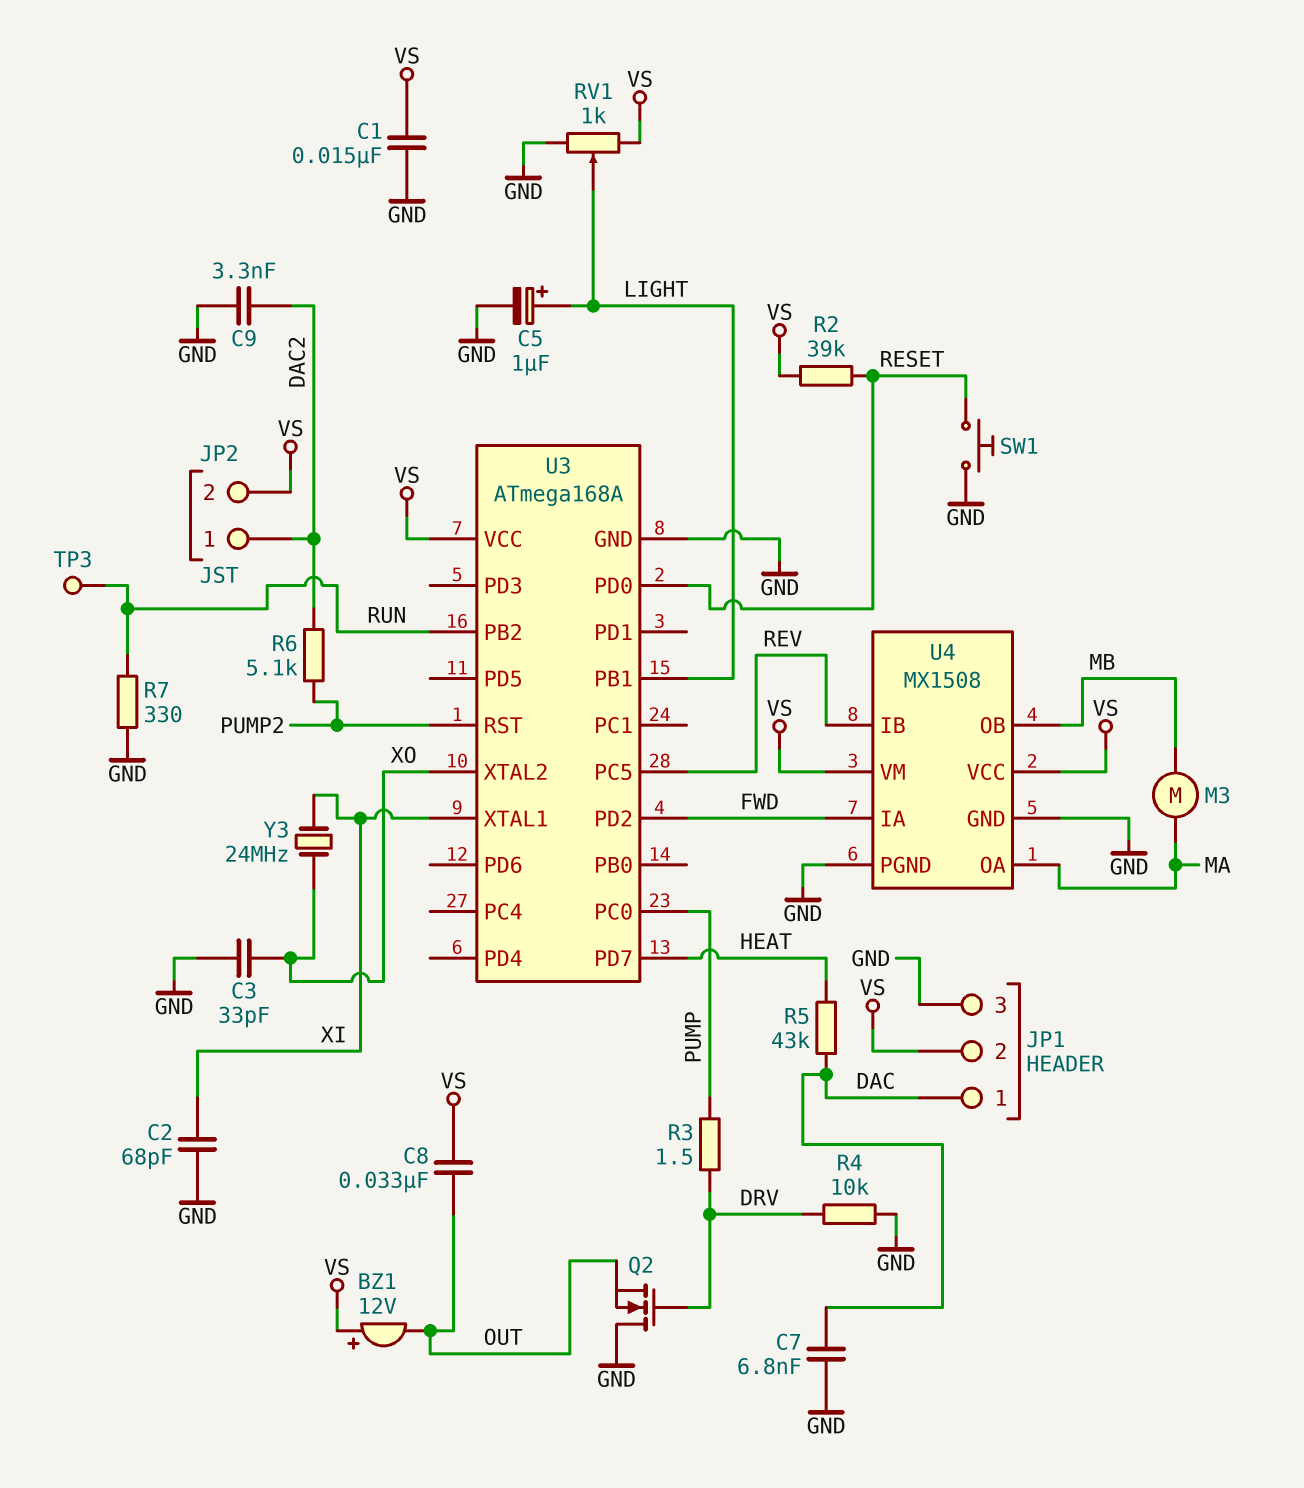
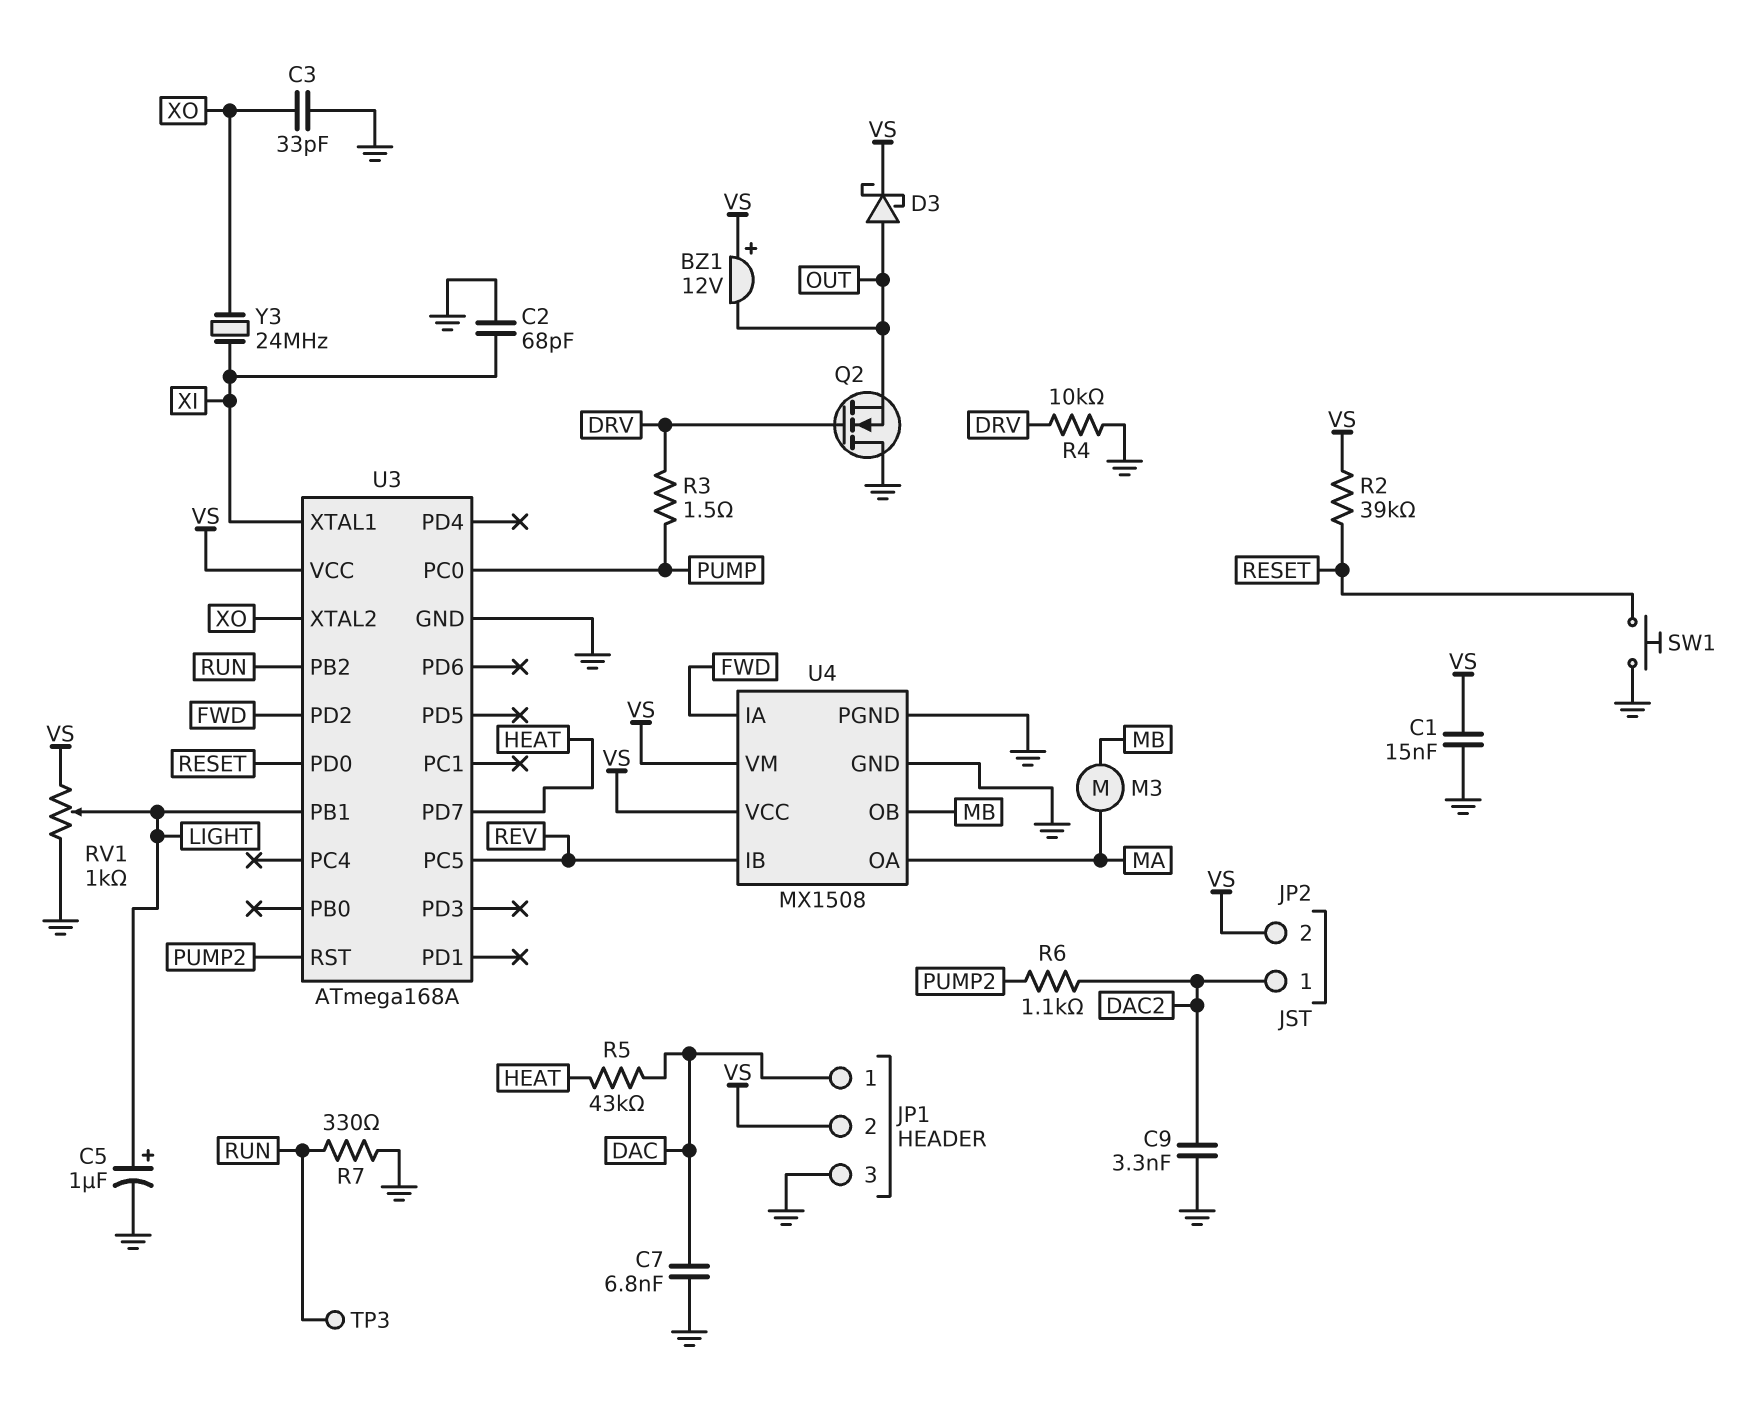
C8: 33nF (OUT, VS) -> none
D3: none -> schottky (A OUT, K VS)
R6: 5.1k (DAC2, PUMP2) -> 1.1k (DAC2, PUMP2)

